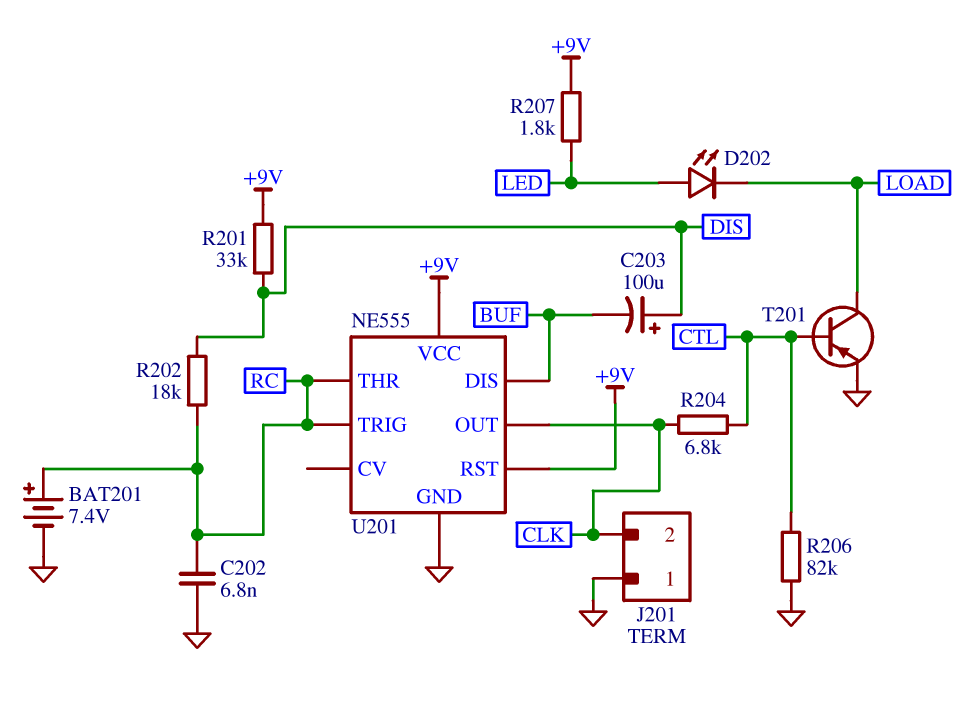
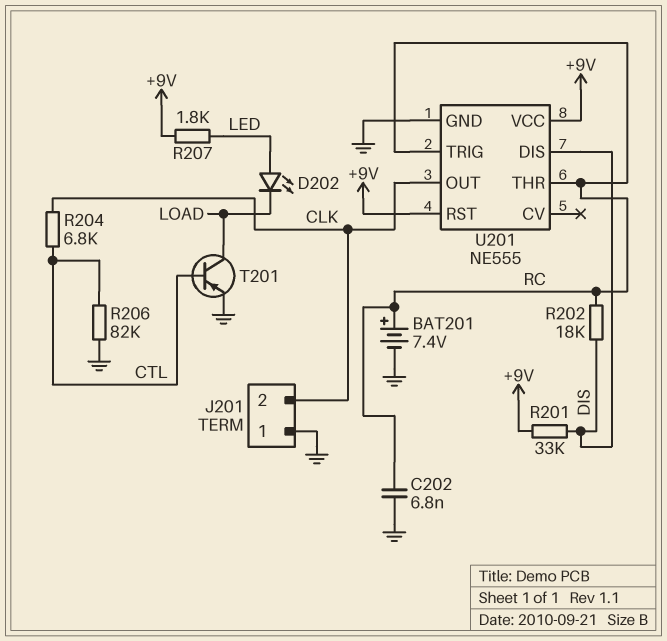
C203: 100uF (plus DIS, minus BUF) -> none
U201 pin DIS: BUF -> DIS

